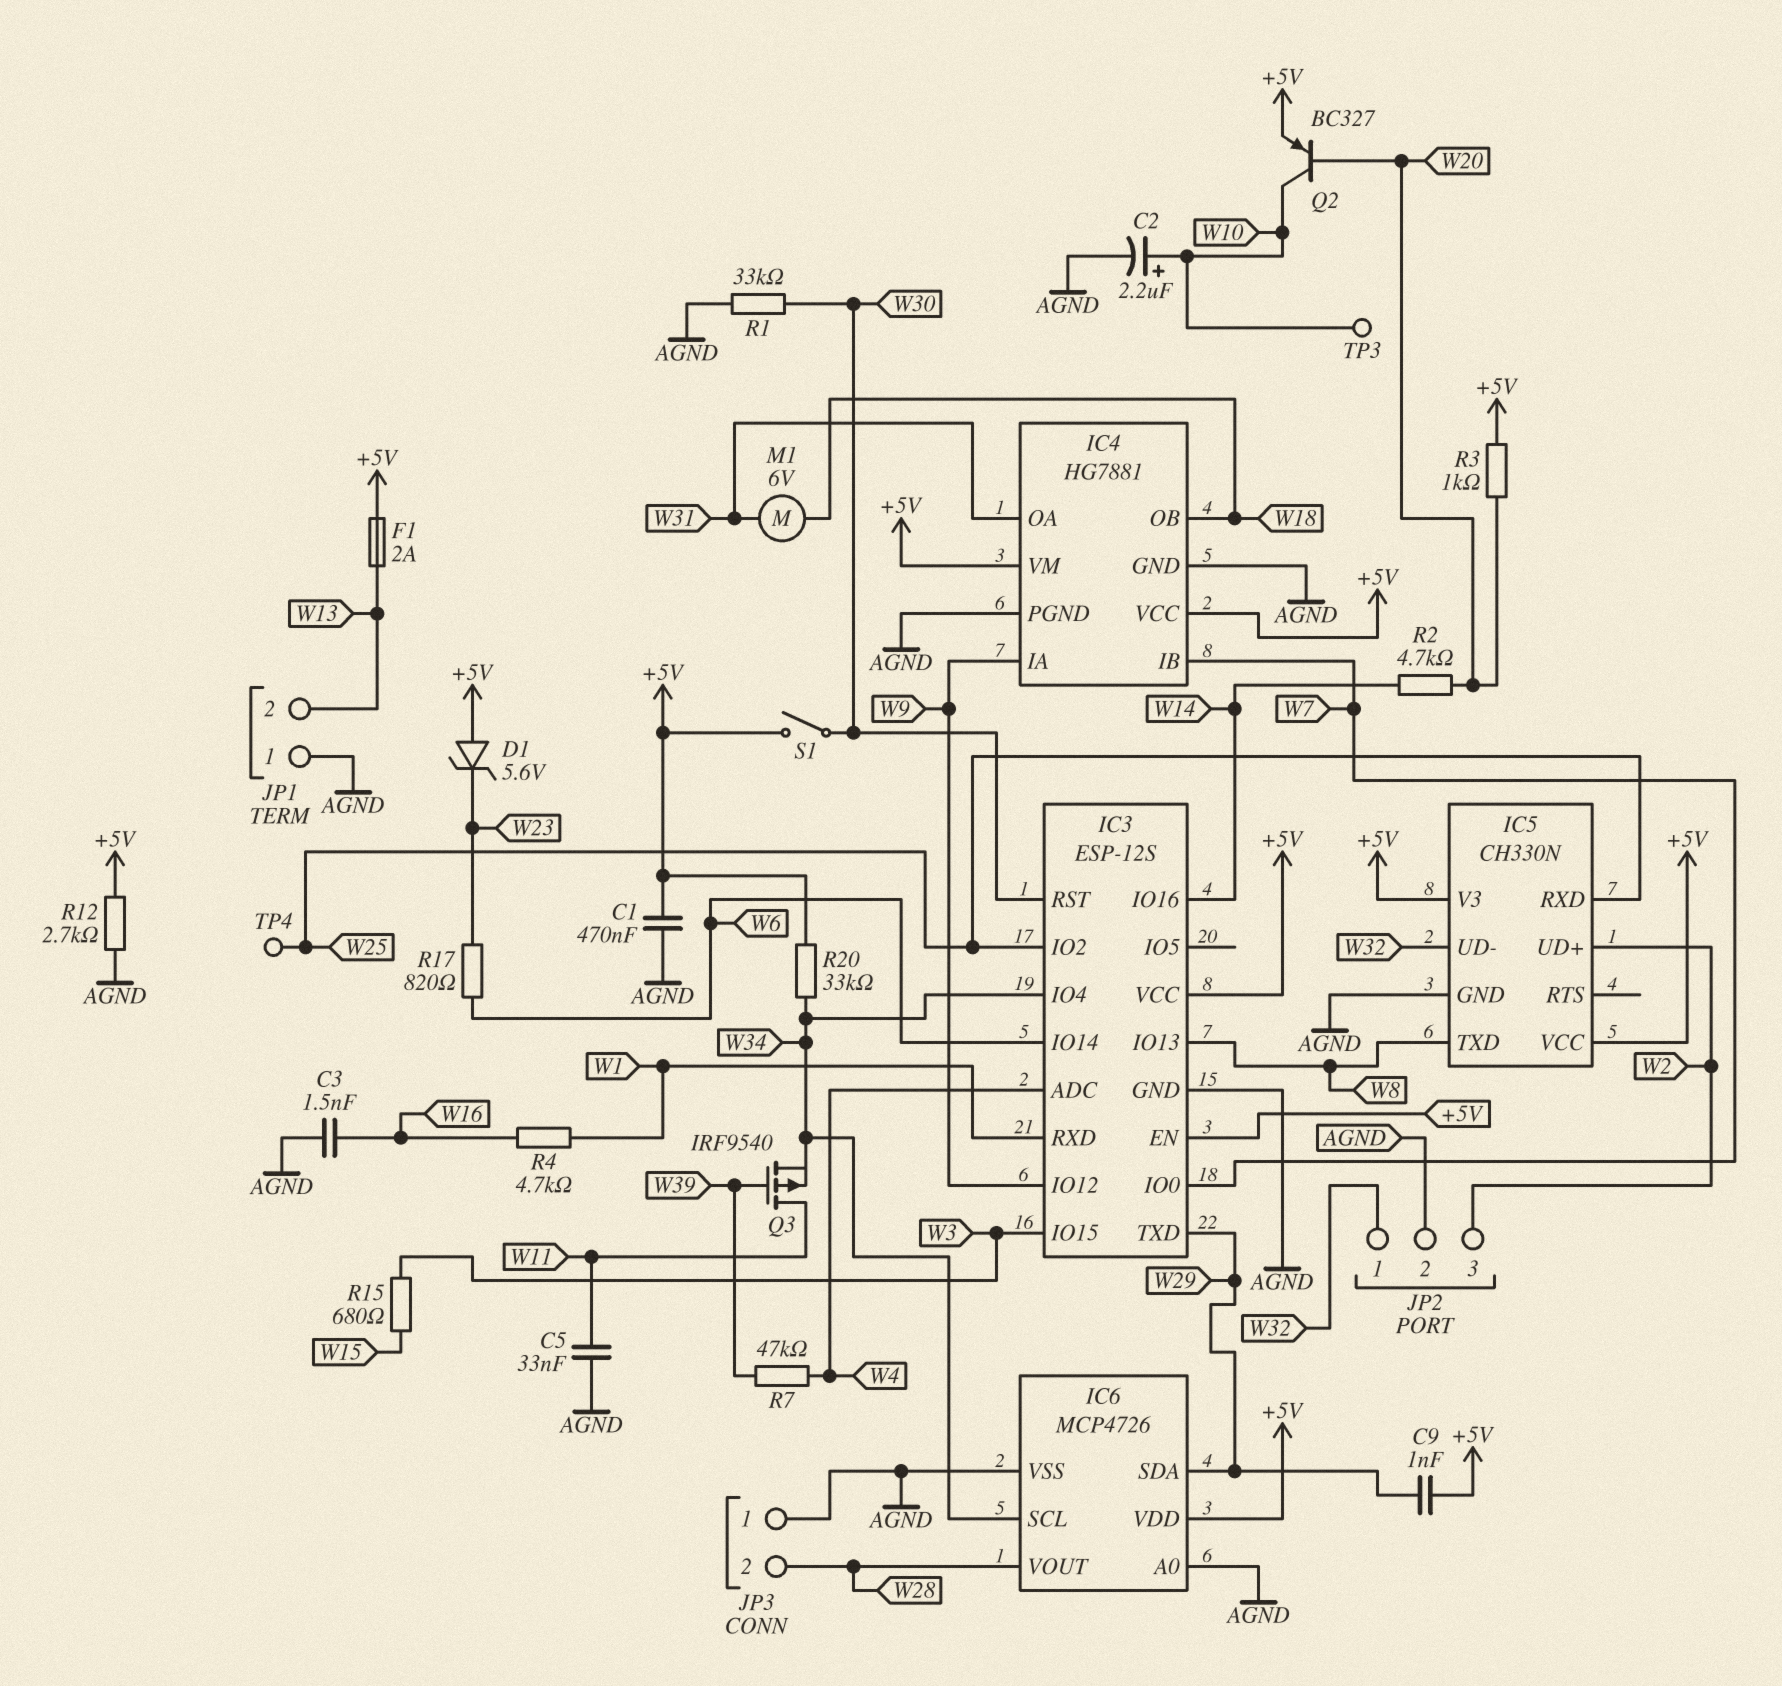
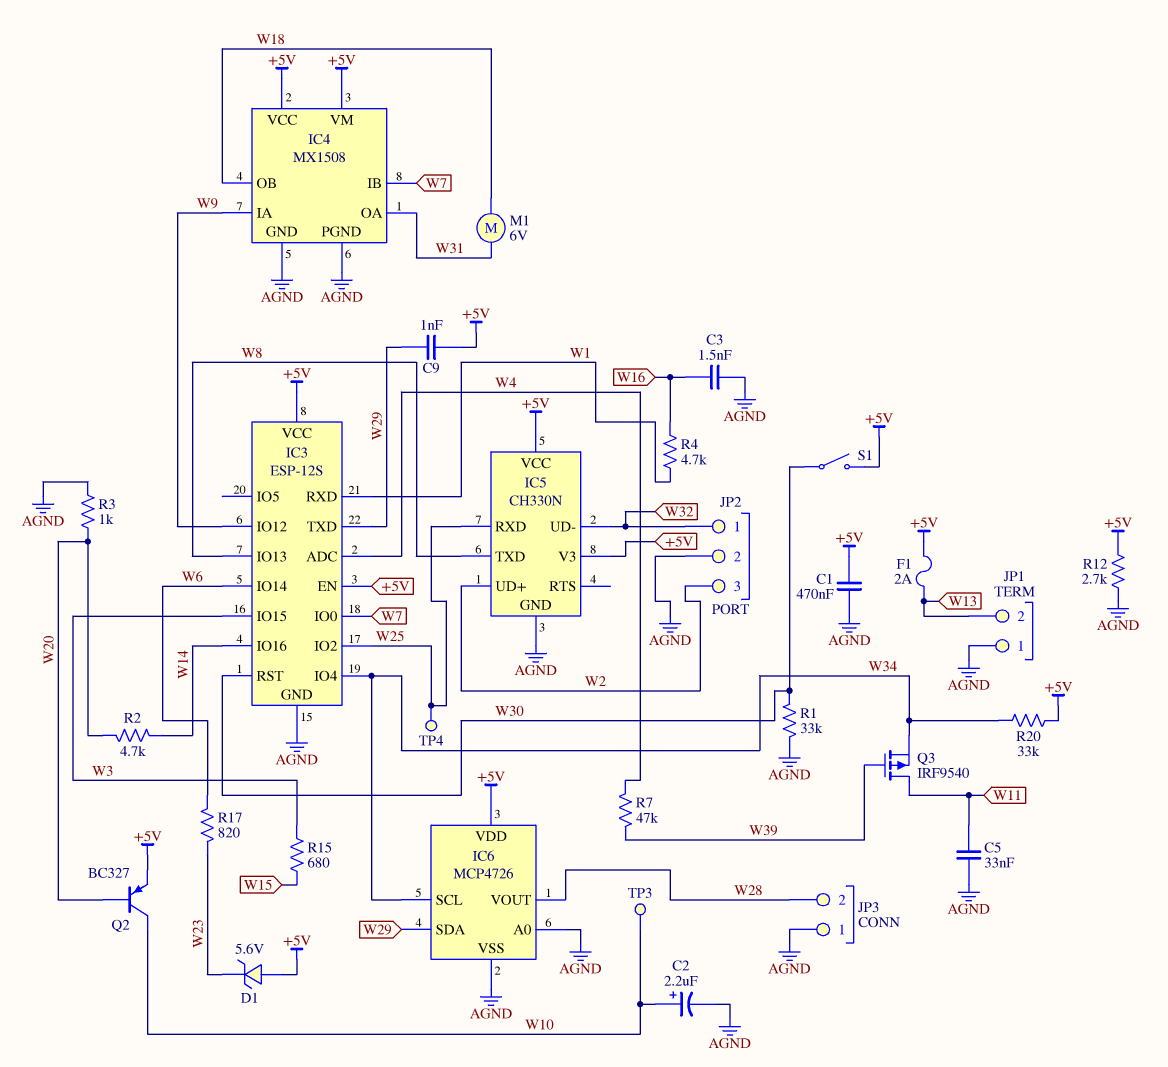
IC4: HG7881 -> MX1508
R3: 1k (+5V, W20) -> 1k (AGND, W20)

